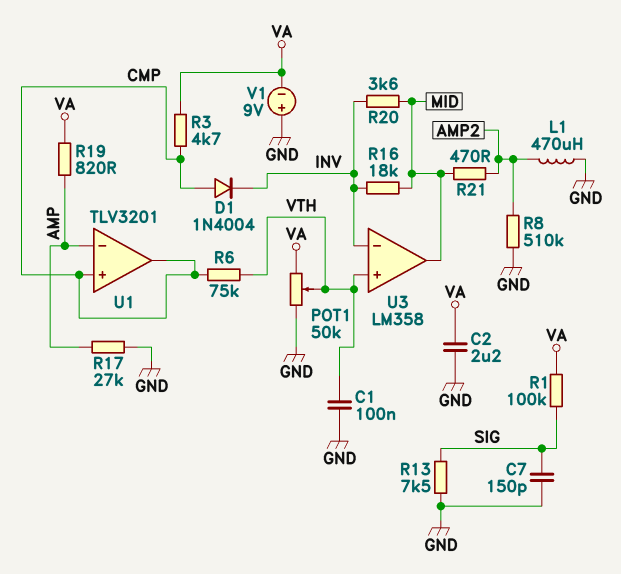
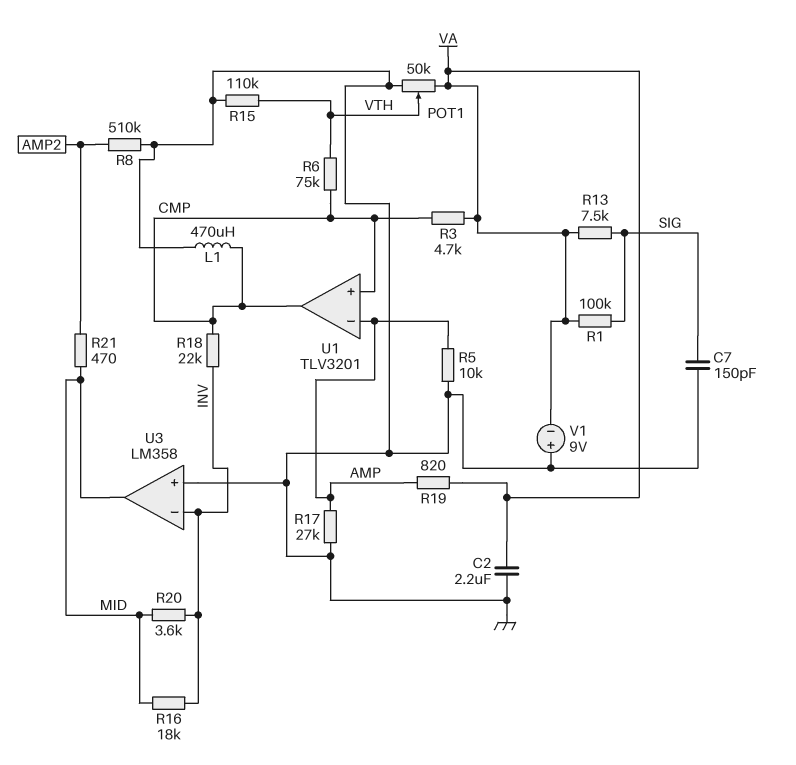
C1: 100nF (GND, VTH) -> none
D1: diode 1N4004 (A CMP, K INV) -> none
L1: 470uH (AMP2, GND) -> 470uH (CMP, GND)
R5: none -> 10k (AMP, GND)
R13: 7.5k (GND, SIG) -> 7.5k (SIG, VA)
R15: none -> 110k (GND, VTH)
R18: none -> 22k (CMP, INV)
U3 pin in+: VTH -> GND

